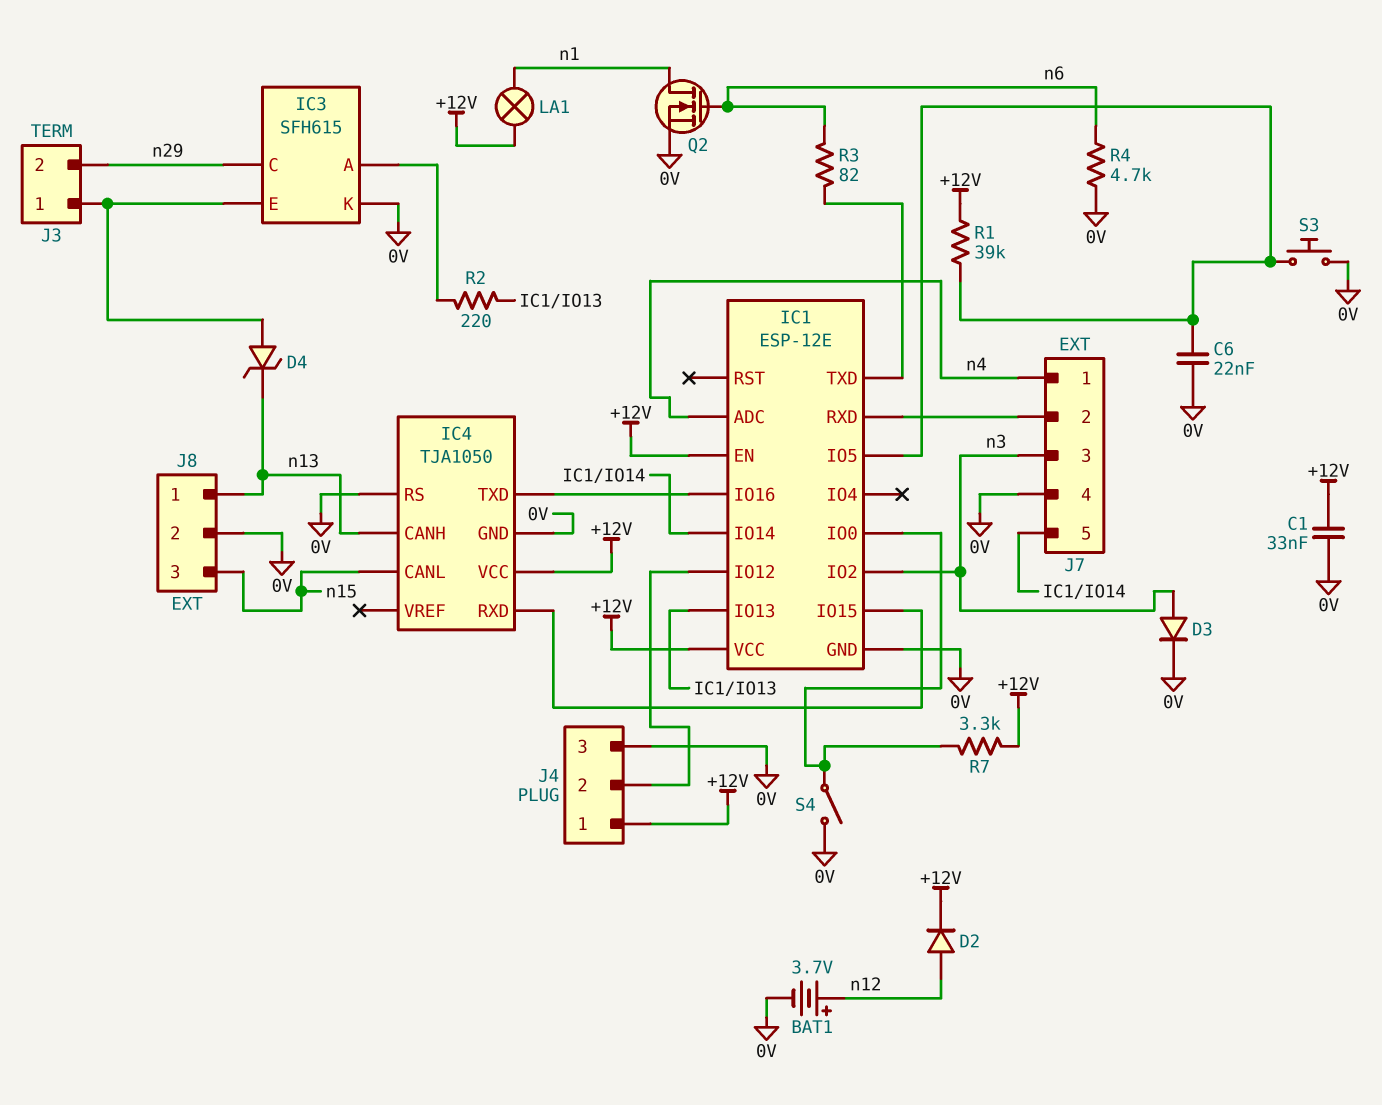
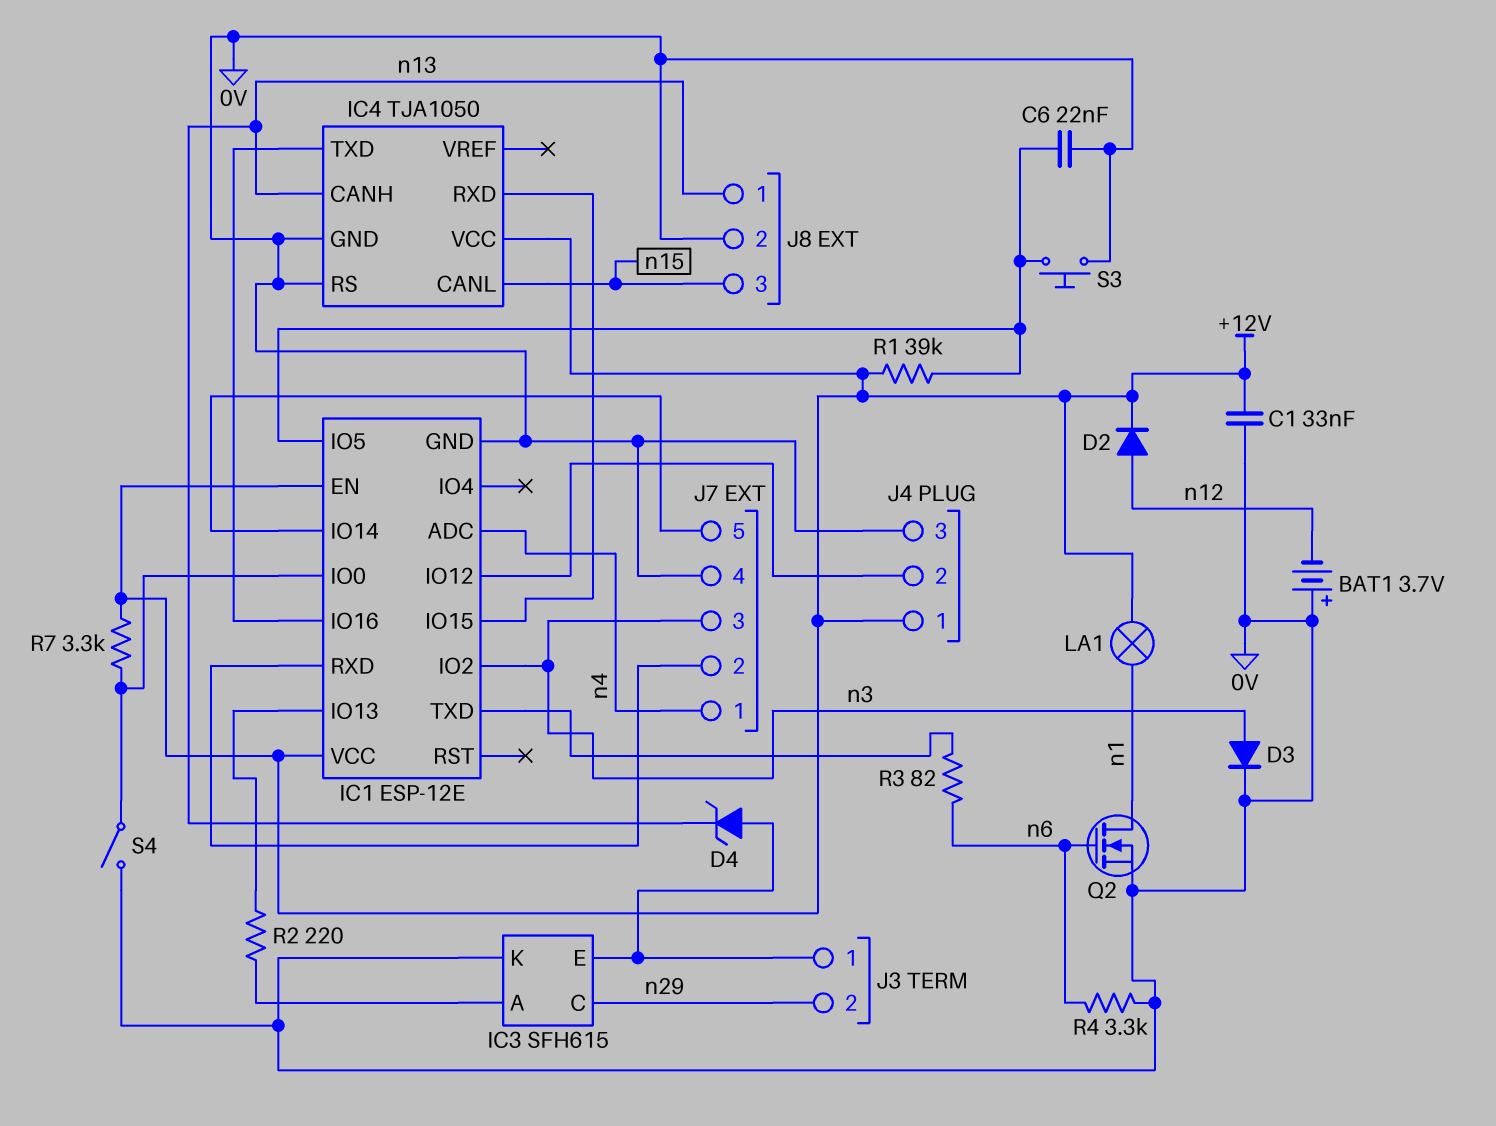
BAT1: 3.7V (plus n12, minus 0V) -> 3.7V (plus 0V, minus n12)
R4: 4.7k (0V, n6) -> 3.3k (0V, n6)

